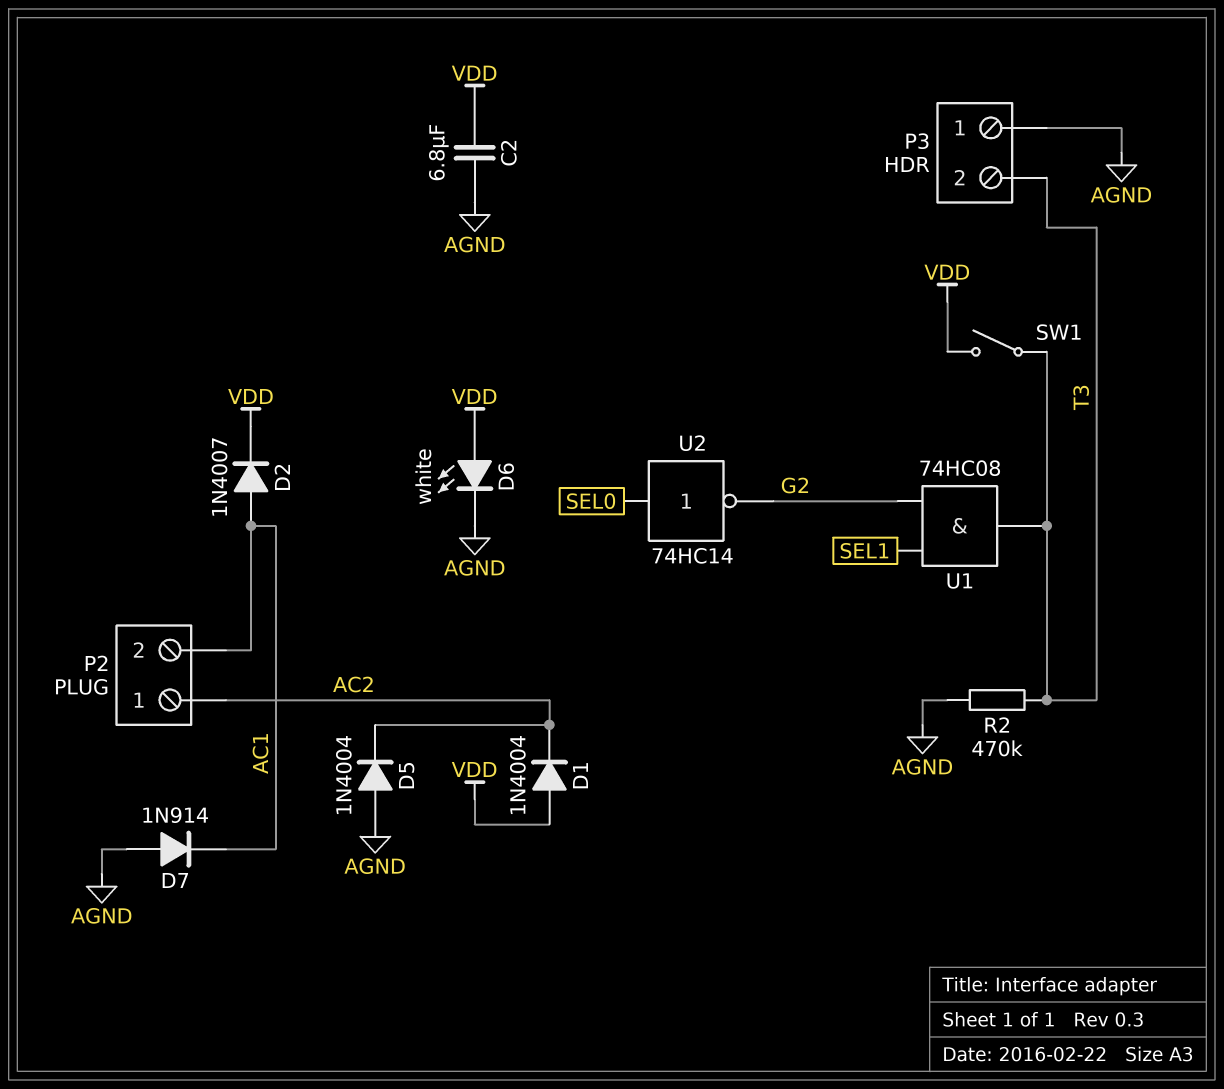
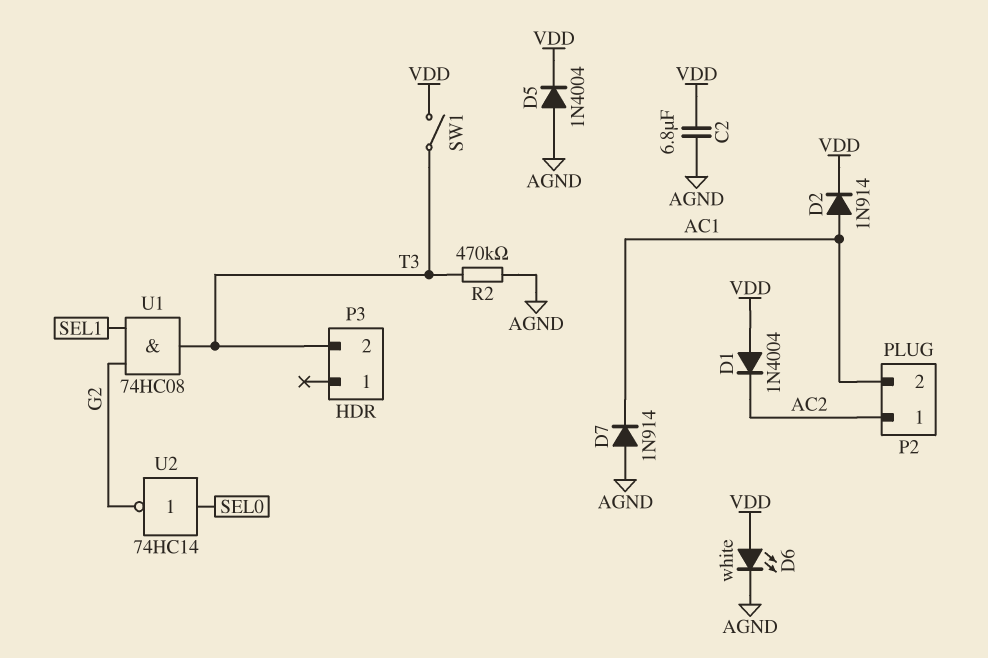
D2: diode 1N4007 (A AC1, K VDD) -> diode 1N914 (A AC1, K VDD)
D5: diode 1N4004 (A AGND, K AC2) -> diode 1N4004 (A AGND, K VDD)
P3 pin 1: AGND -> none

